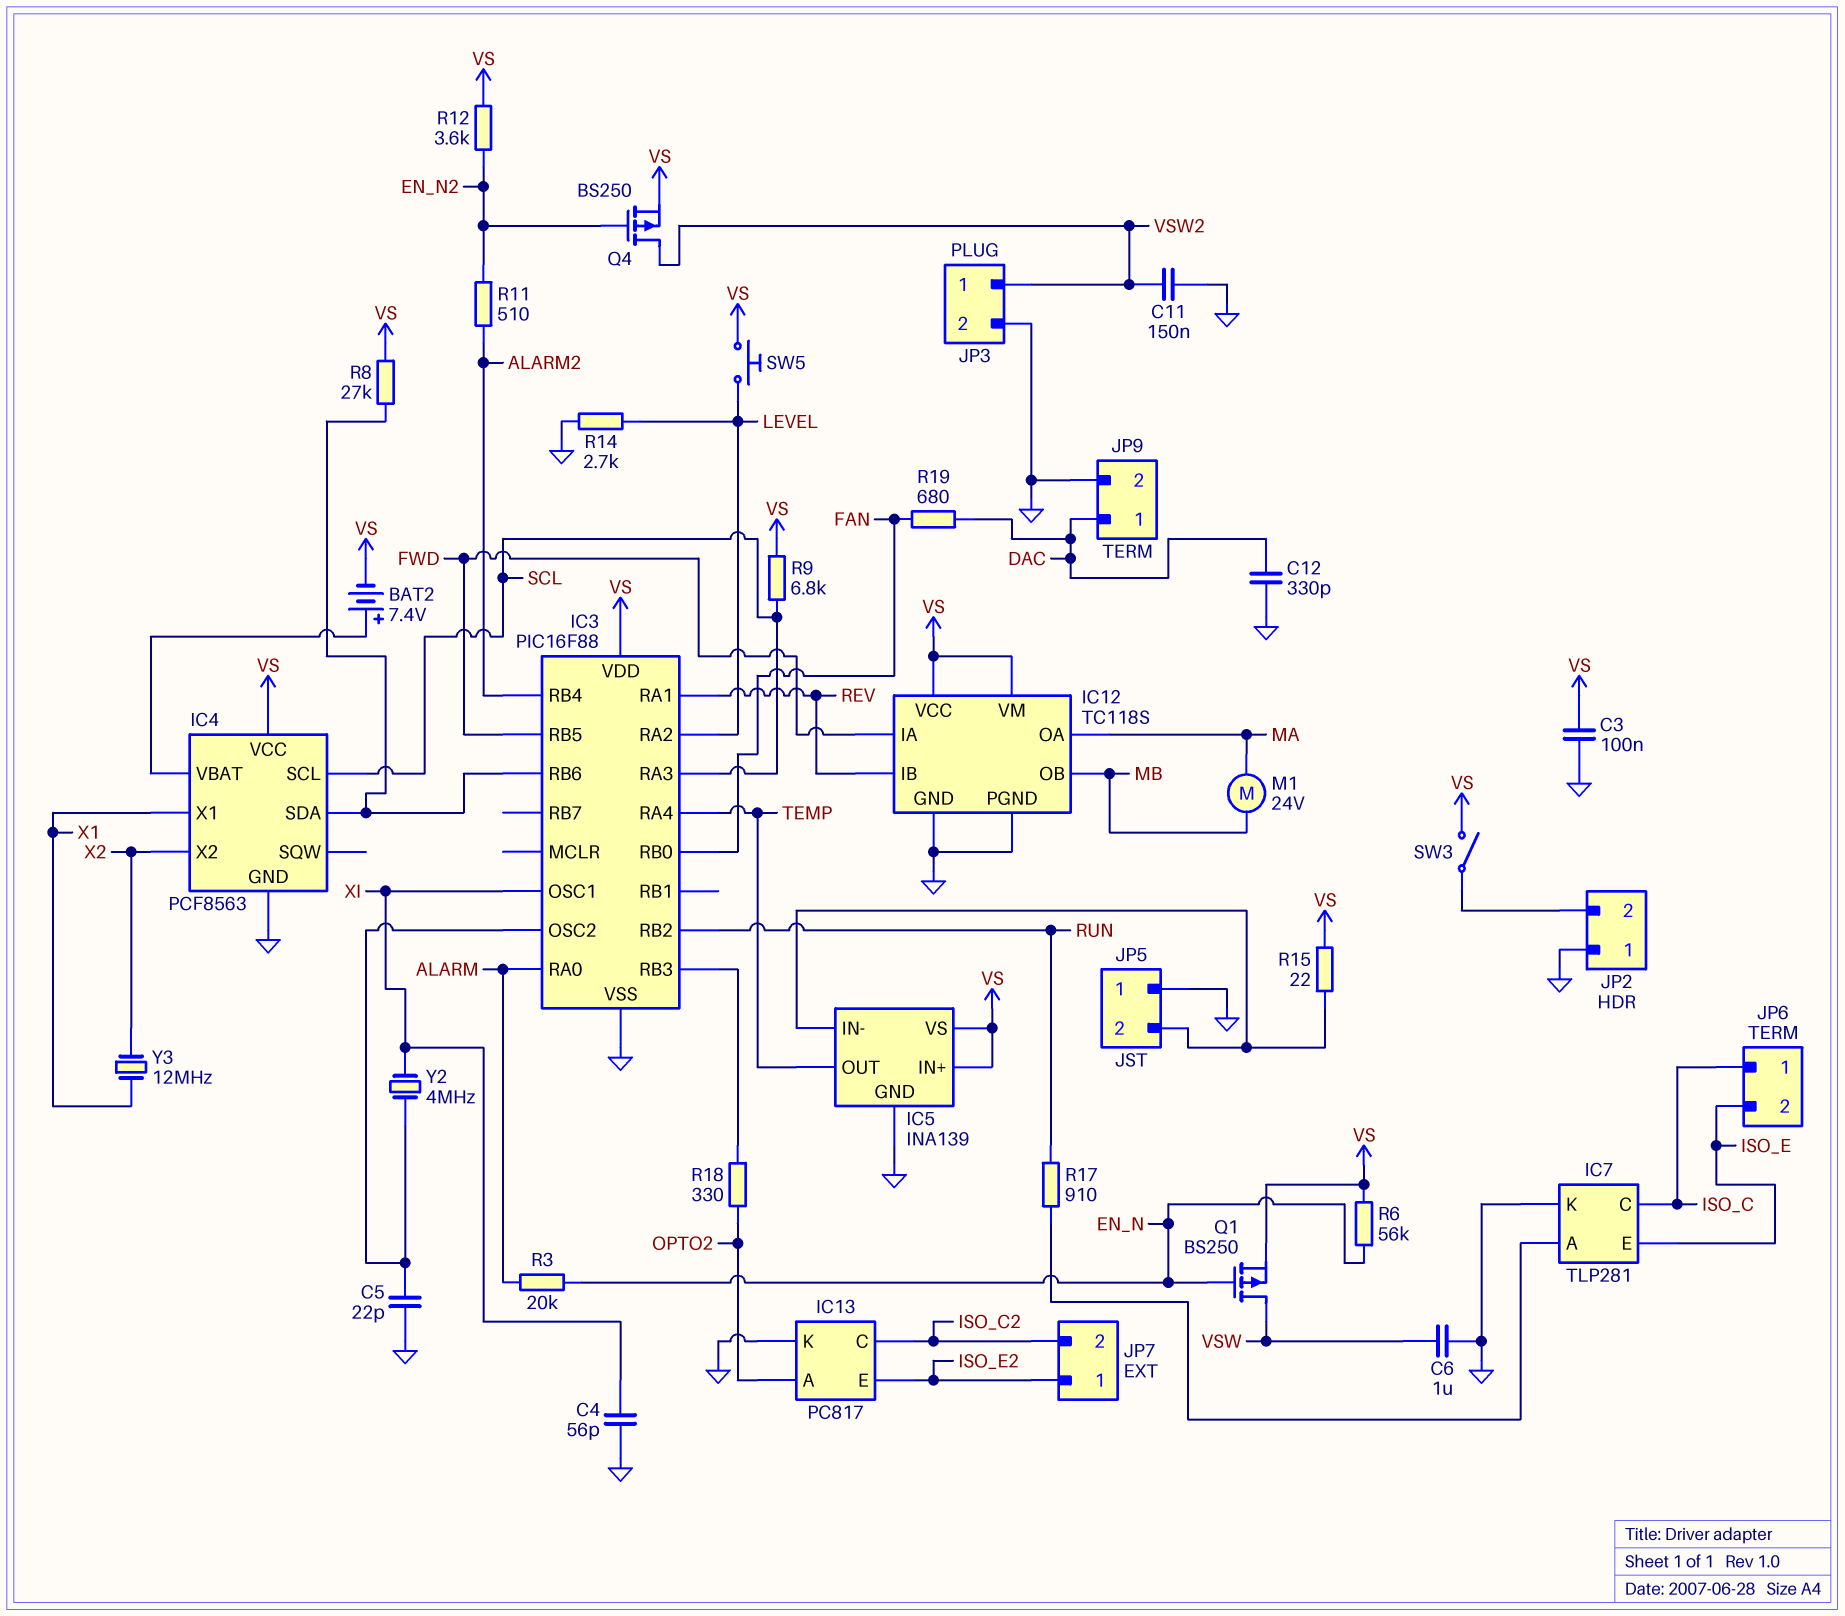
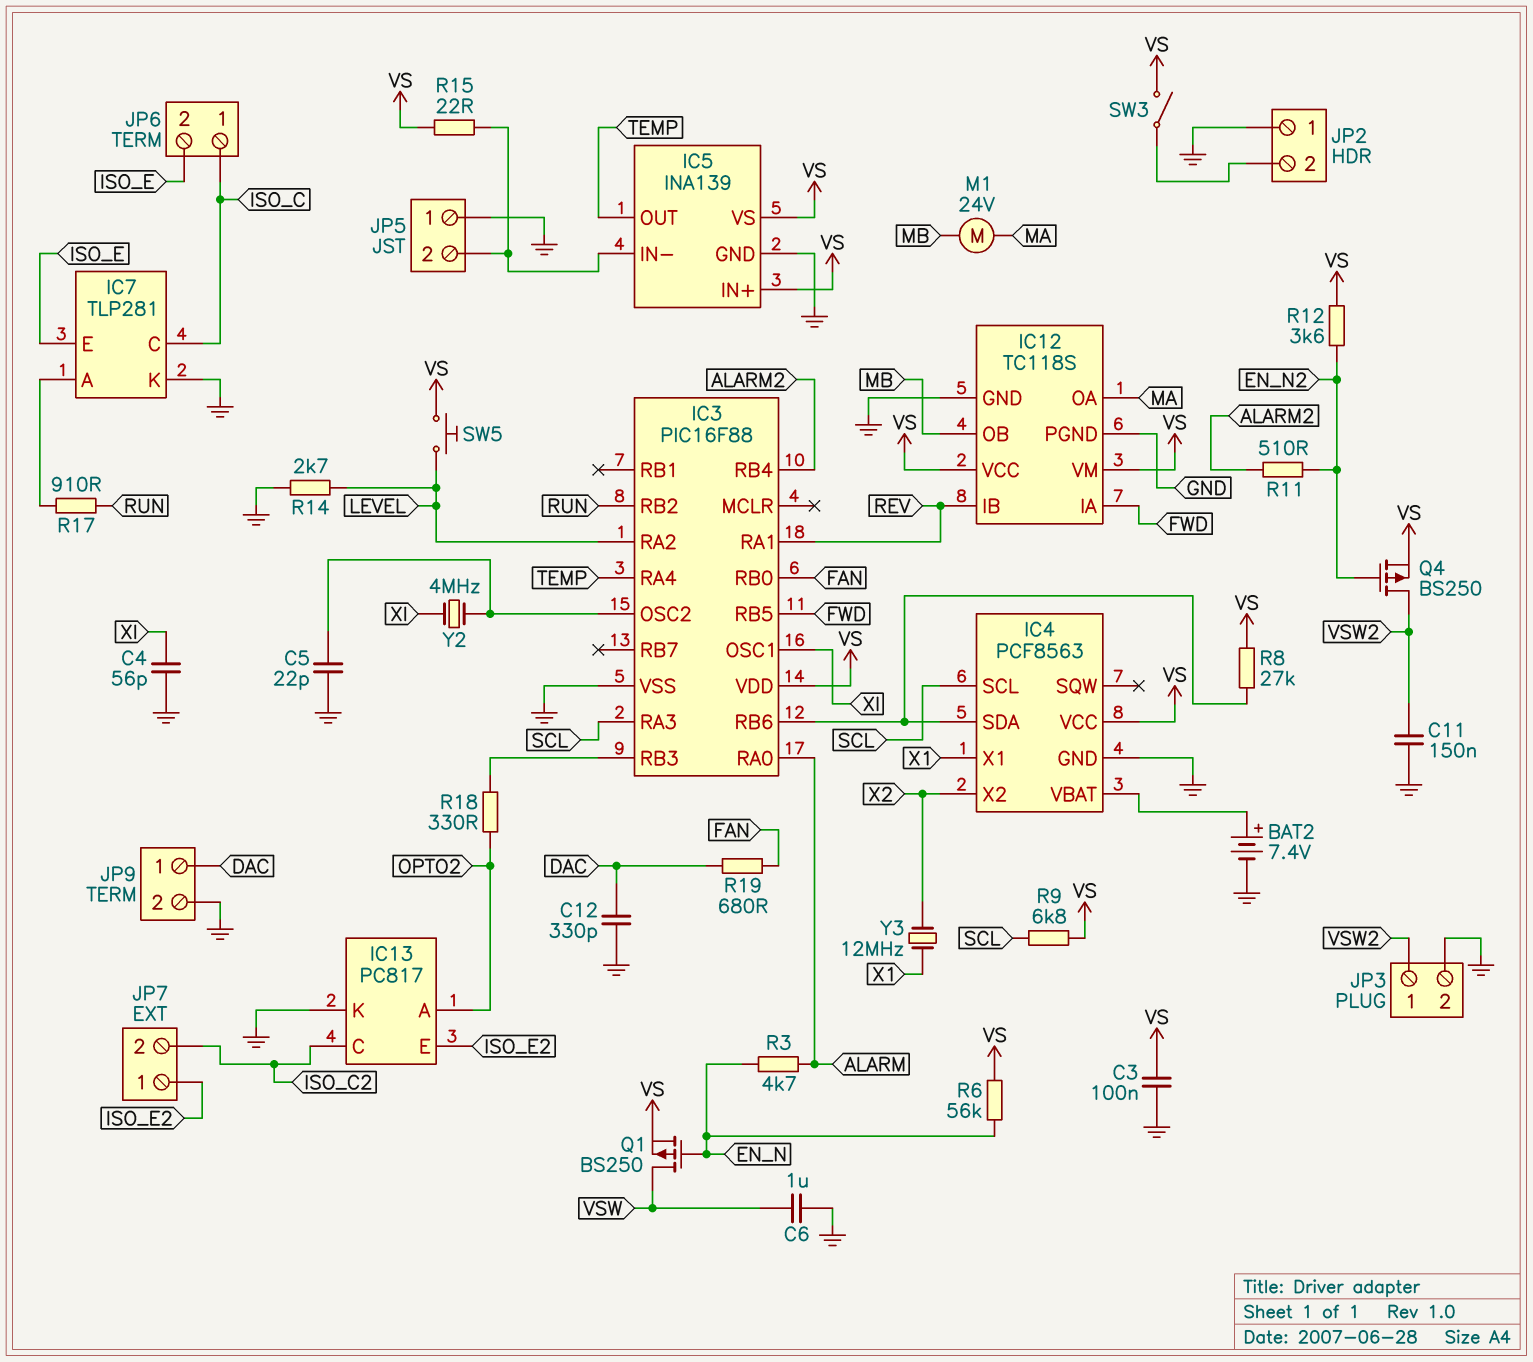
BAT2: 7.4V (plus IC4/VBAT, minus VS) -> 7.4V (plus IC4/VBAT, minus GND)
R3: 20k (ALARM, EN_N) -> 4.7k (ALARM, EN_N)

